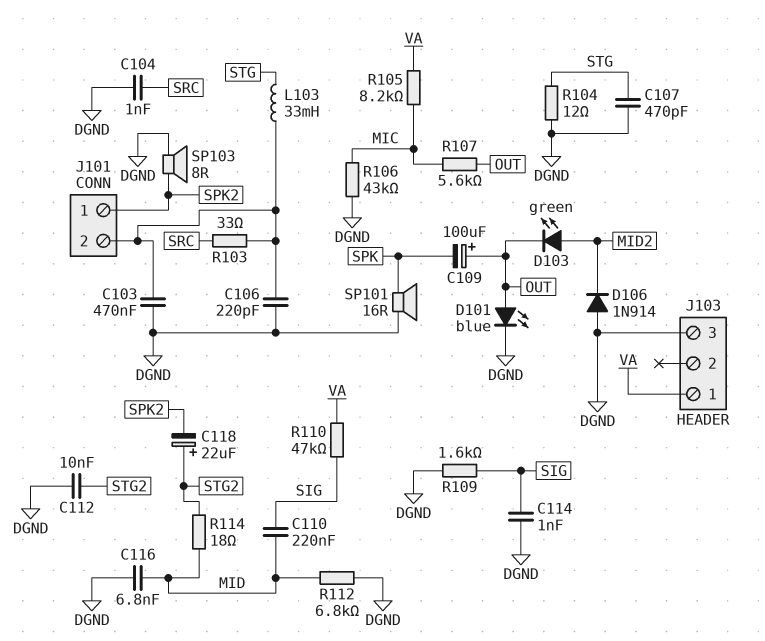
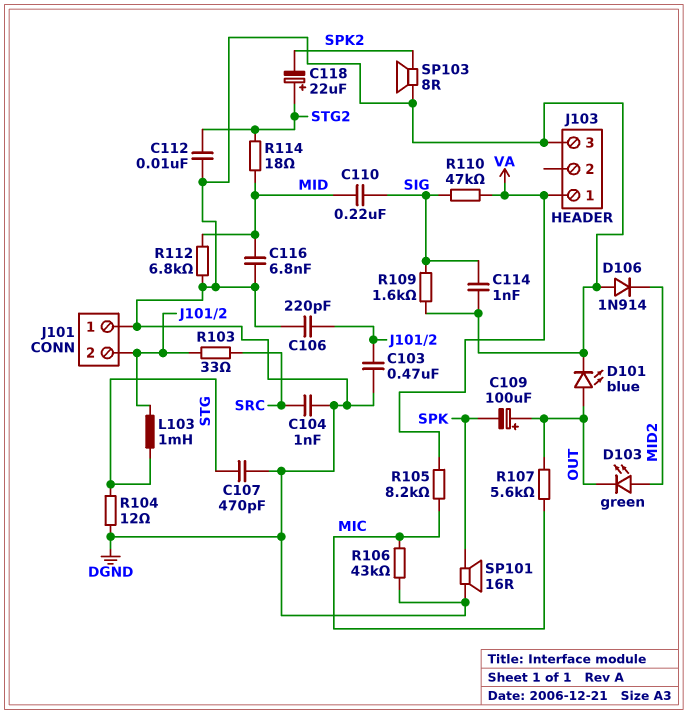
J101 pin 1: SPK2 -> DGND
L103: 33mH (J101/2, STG) -> 1mH (J101/2, STG)

